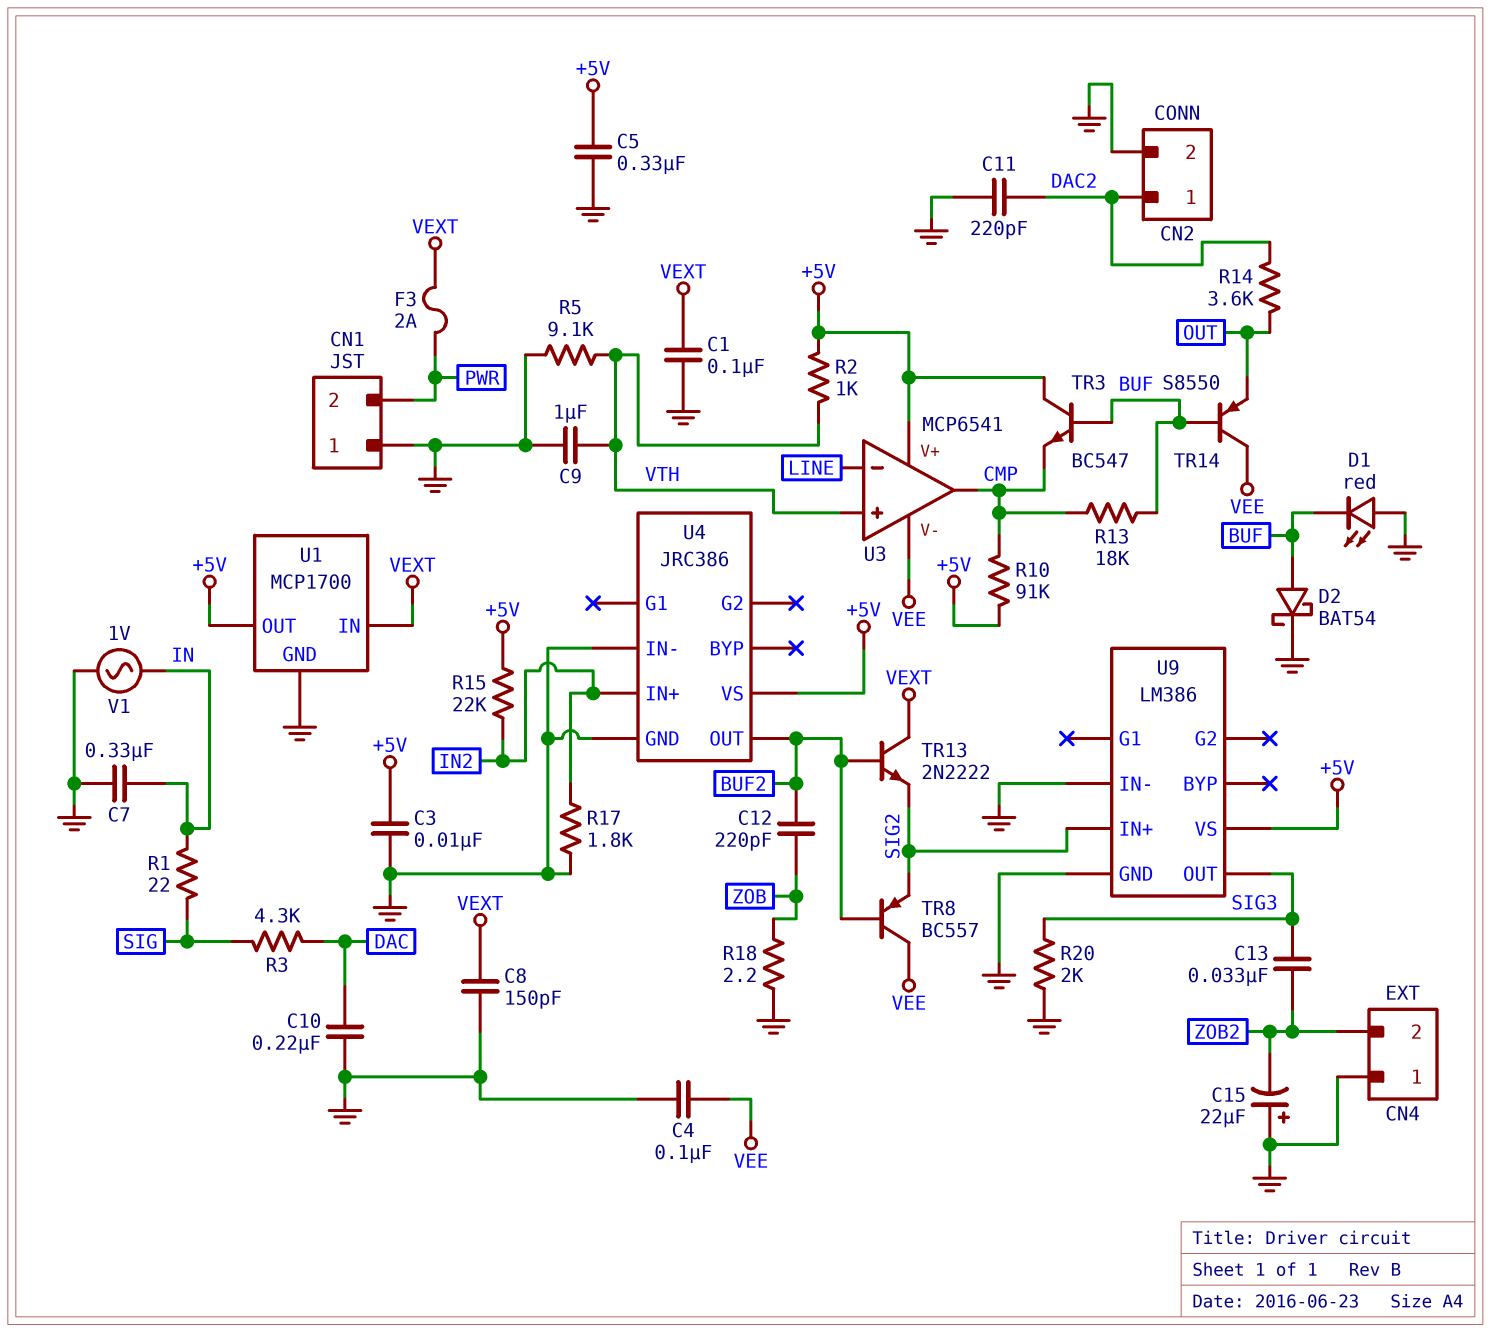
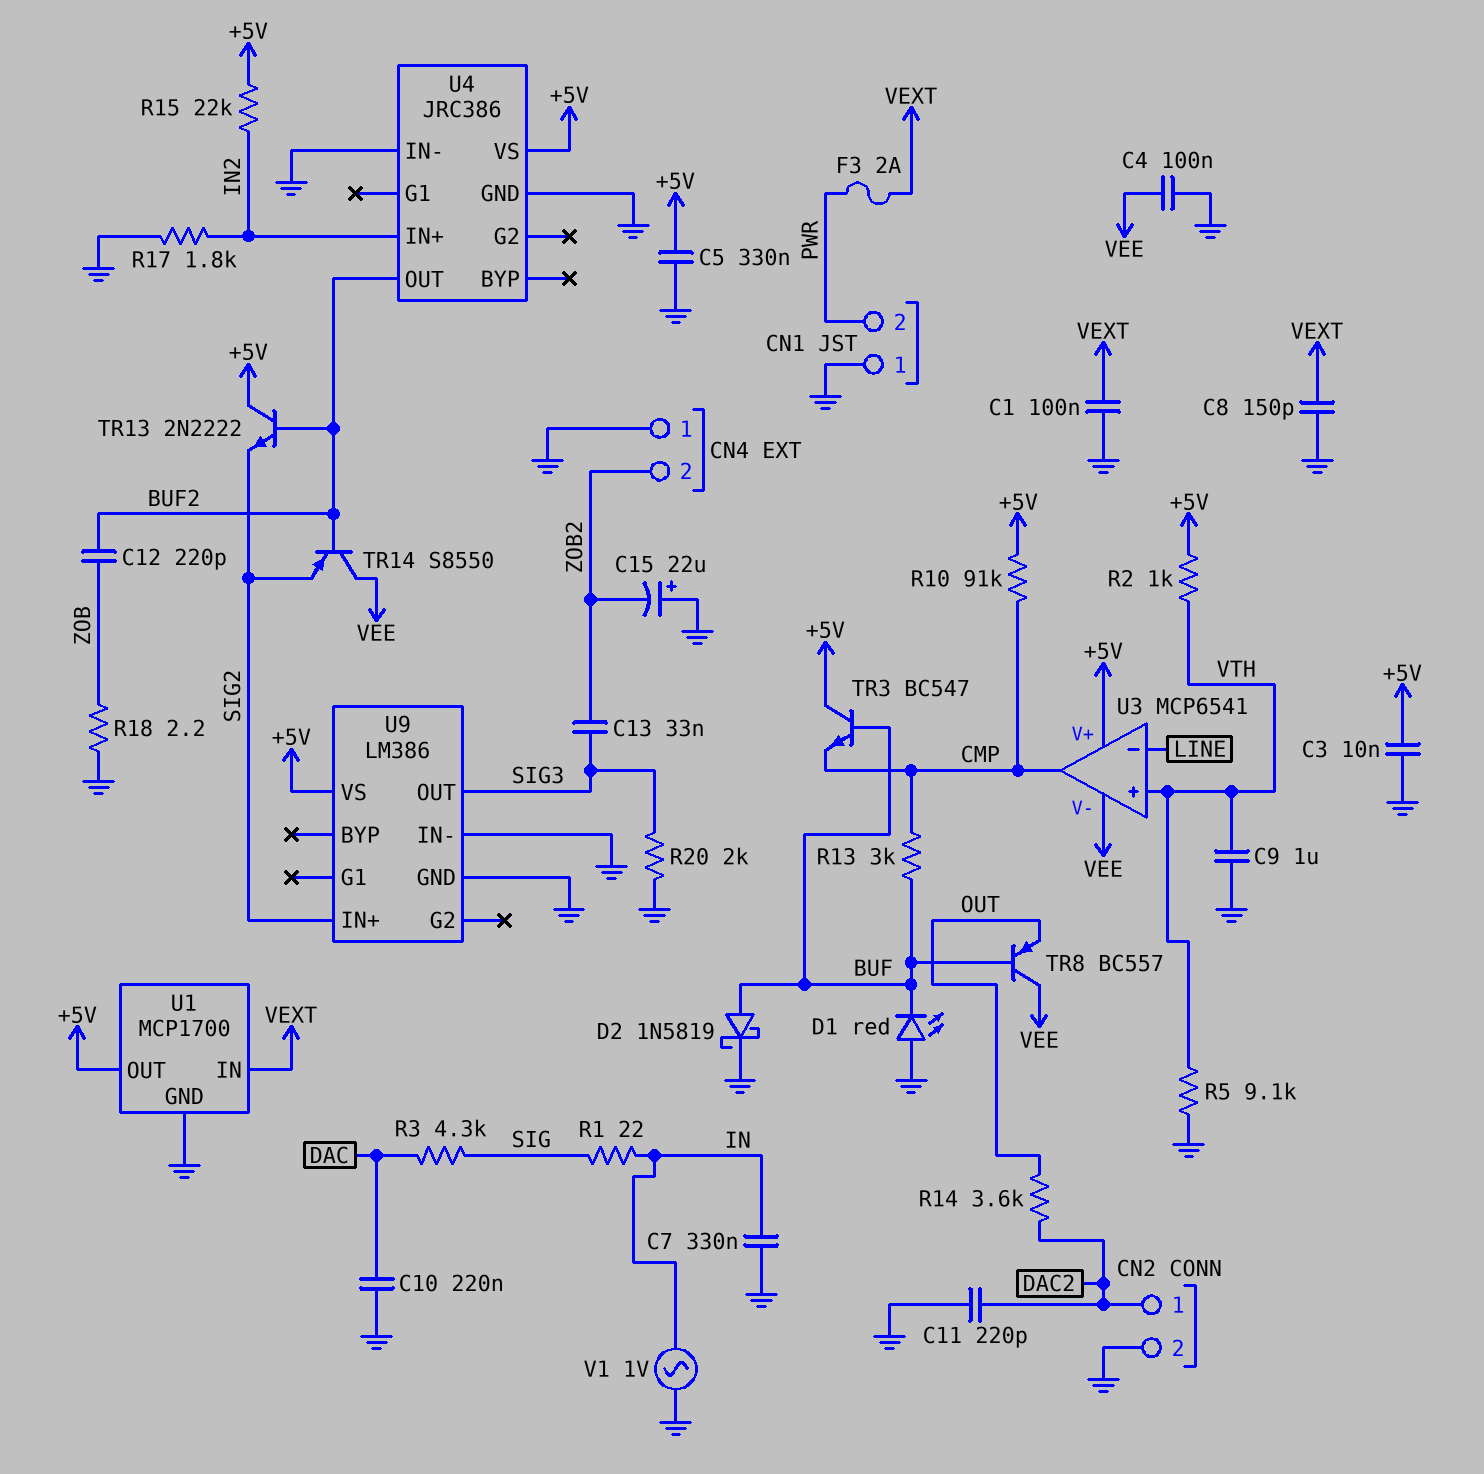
D2: schottky BAT54 (A BUF, K GND) -> schottky 1N5819 (A BUF, K GND)
R13: 18k (BUF, CMP) -> 3k (BUF, CMP)
TR8: PNP BC557 (B BUF2, C VEE, E SIG2) -> PNP BC557 (B BUF, C VEE, E OUT)
TR13: NPN 2N2222 (B BUF2, C VEXT, E SIG2) -> NPN 2N2222 (B BUF2, C +5V, E SIG2)
TR14: PNP S8550 (B BUF, C VEE, E OUT) -> PNP S8550 (B BUF2, C VEE, E SIG2)

